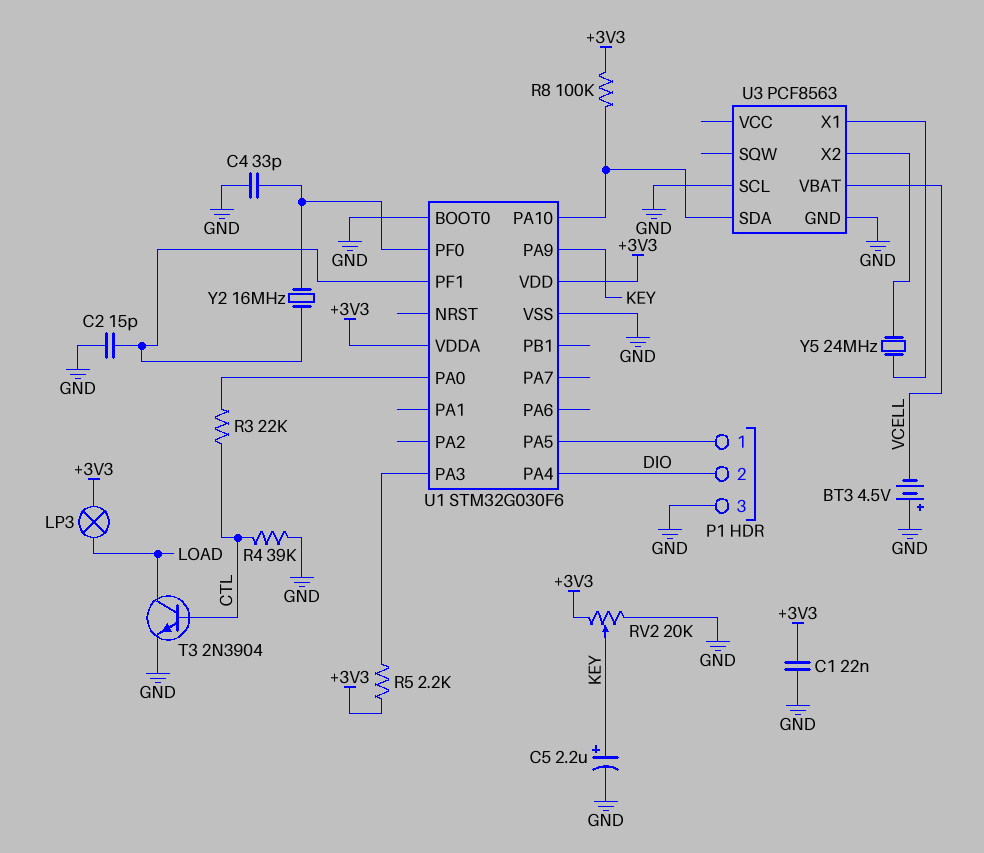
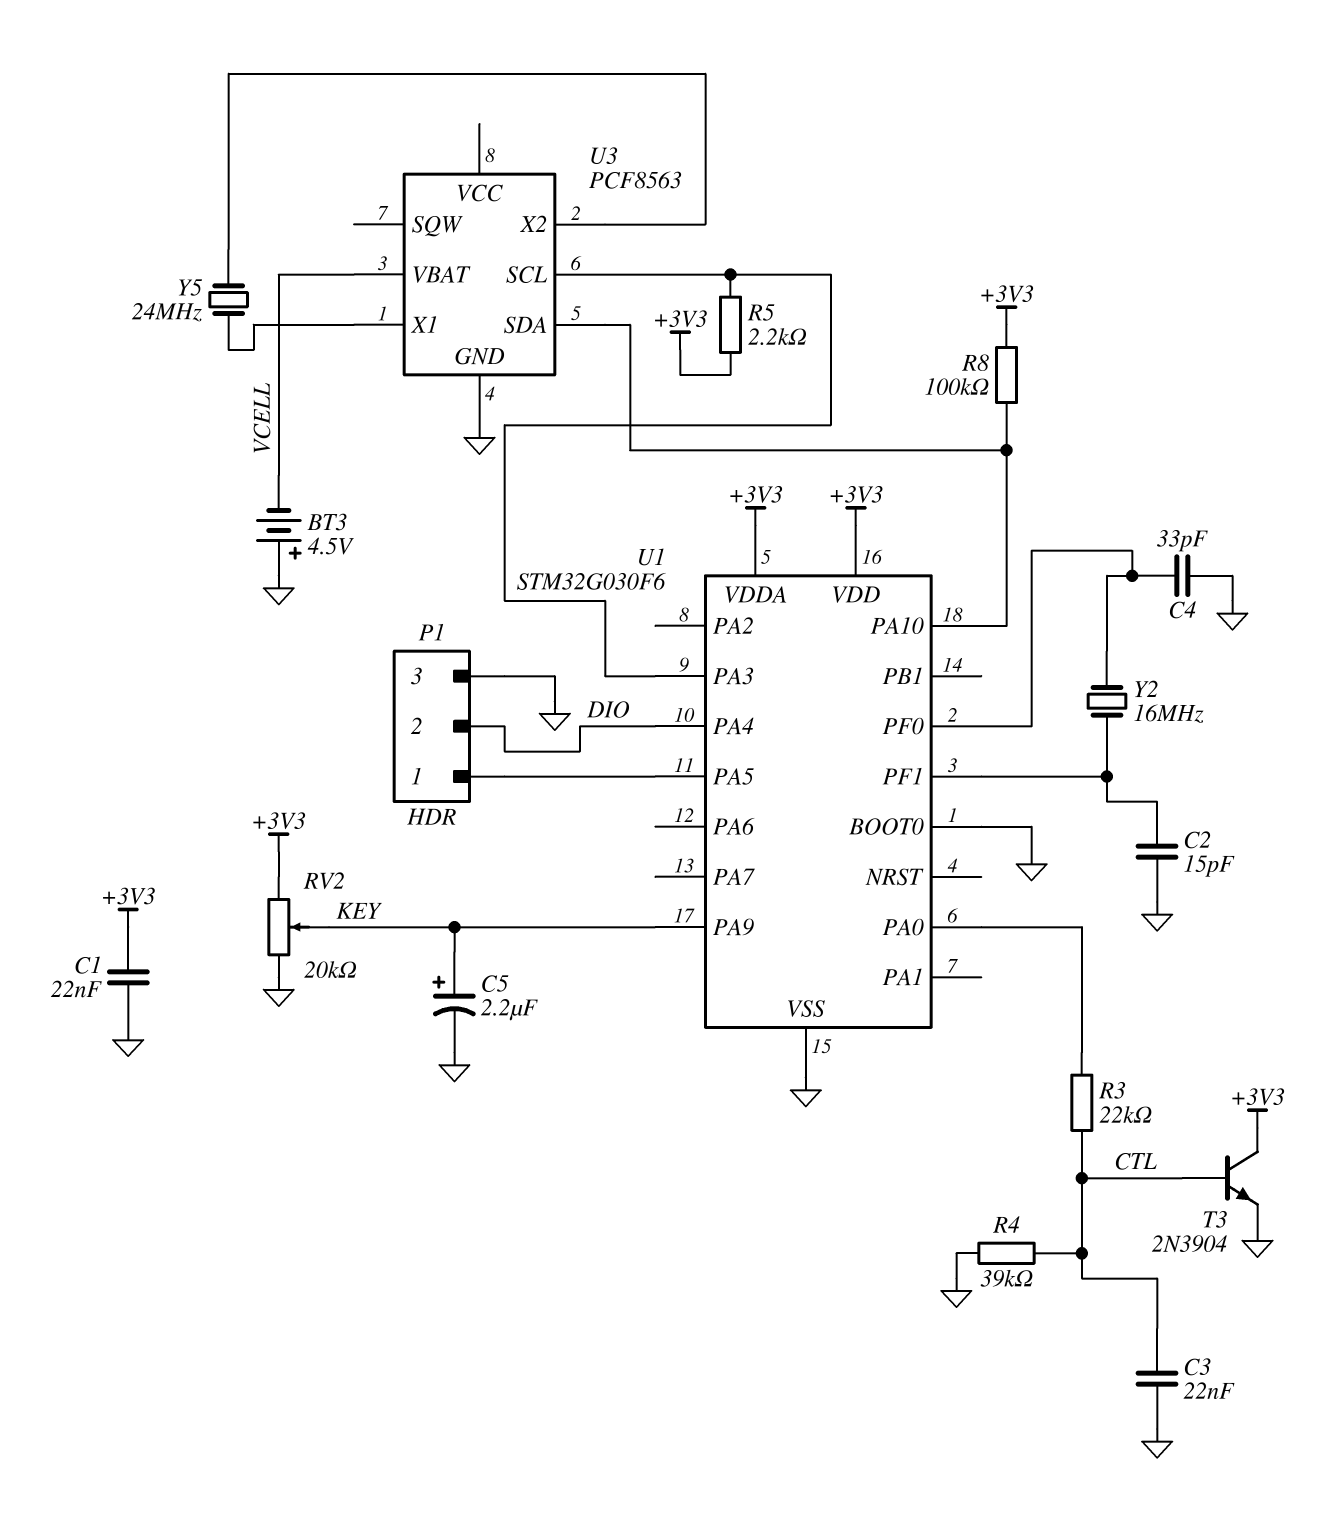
C3: none -> 22nF (CTL, GND)
LP3: lamp (+3V3, LOAD) -> none
T3: NPN 2N3904 (B CTL, C LOAD, E GND) -> NPN 2N3904 (B CTL, C +3V3, E GND)
U3 pin SCL: GND -> U1/PA3

